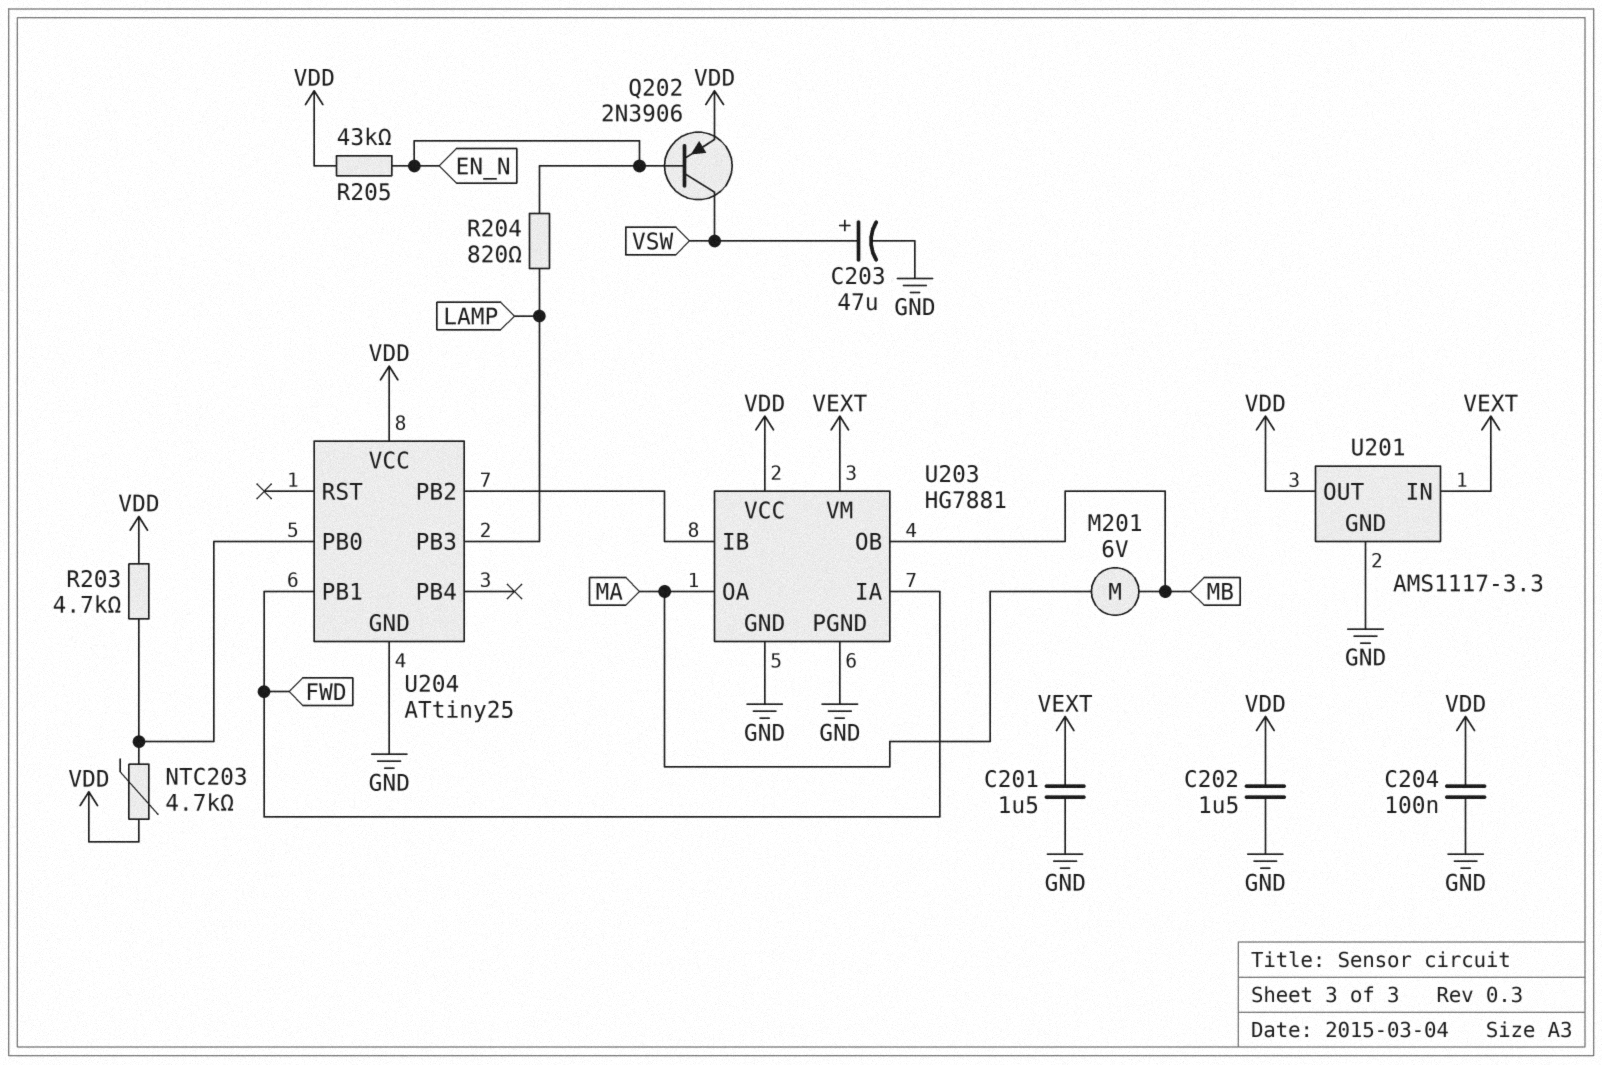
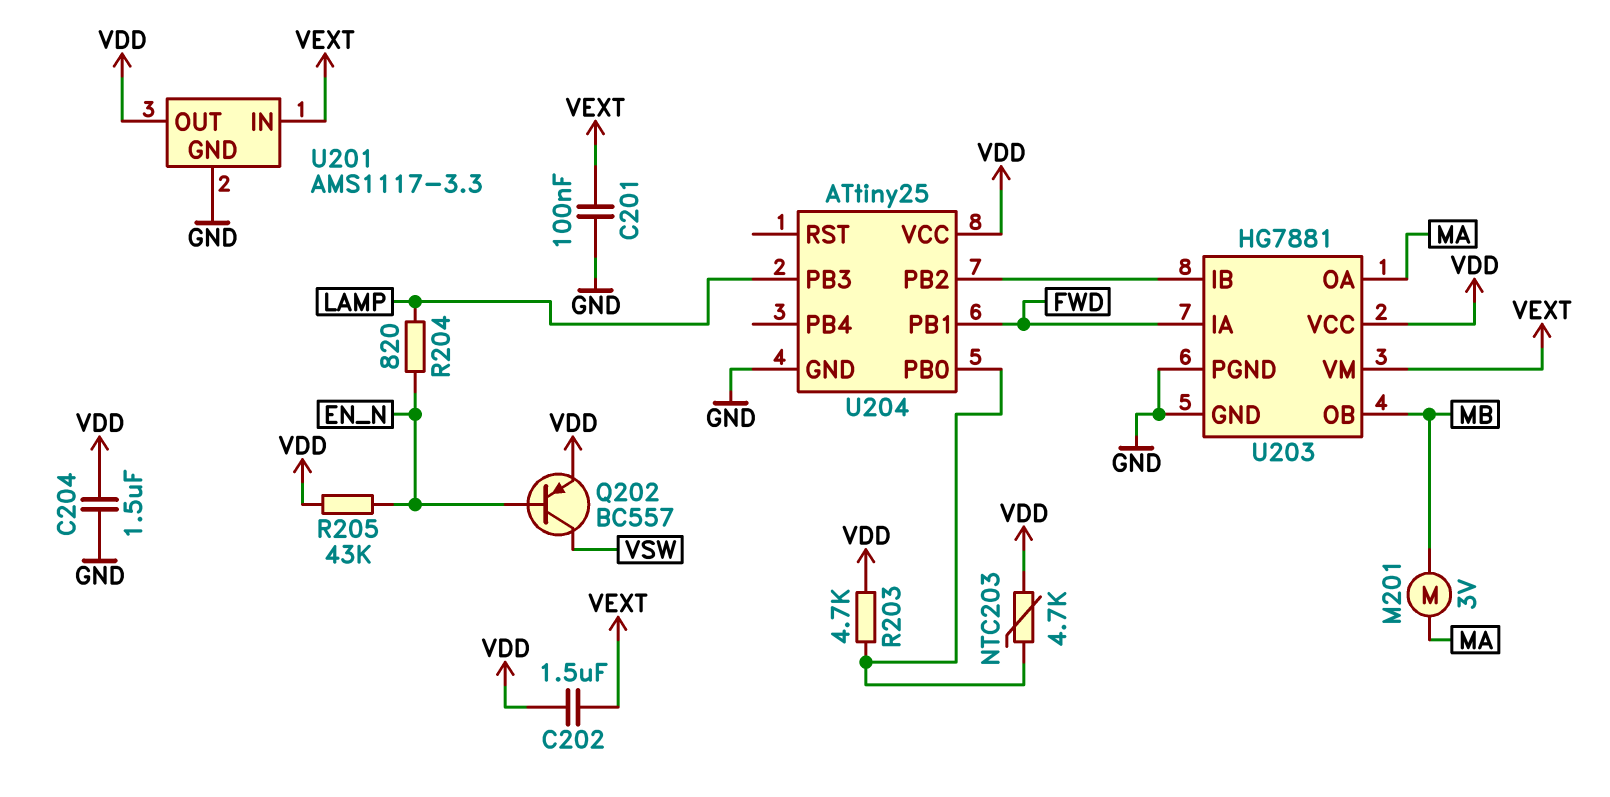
C201: 1.5uF (GND, VEXT) -> 100nF (GND, VEXT)
C202: 1.5uF (GND, VDD) -> 1.5uF (VDD, VEXT)
C203: 47uF (plus VSW, minus GND) -> none
C204: 100nF (GND, VDD) -> 1.5uF (GND, VDD)
M201: motor 6V (MA, MB) -> motor 3V (MA, MB)
Q202: PNP 2N3906 (B EN_N, C VSW, E VDD) -> PNP BC557 (B EN_N, C VSW, E VDD)

